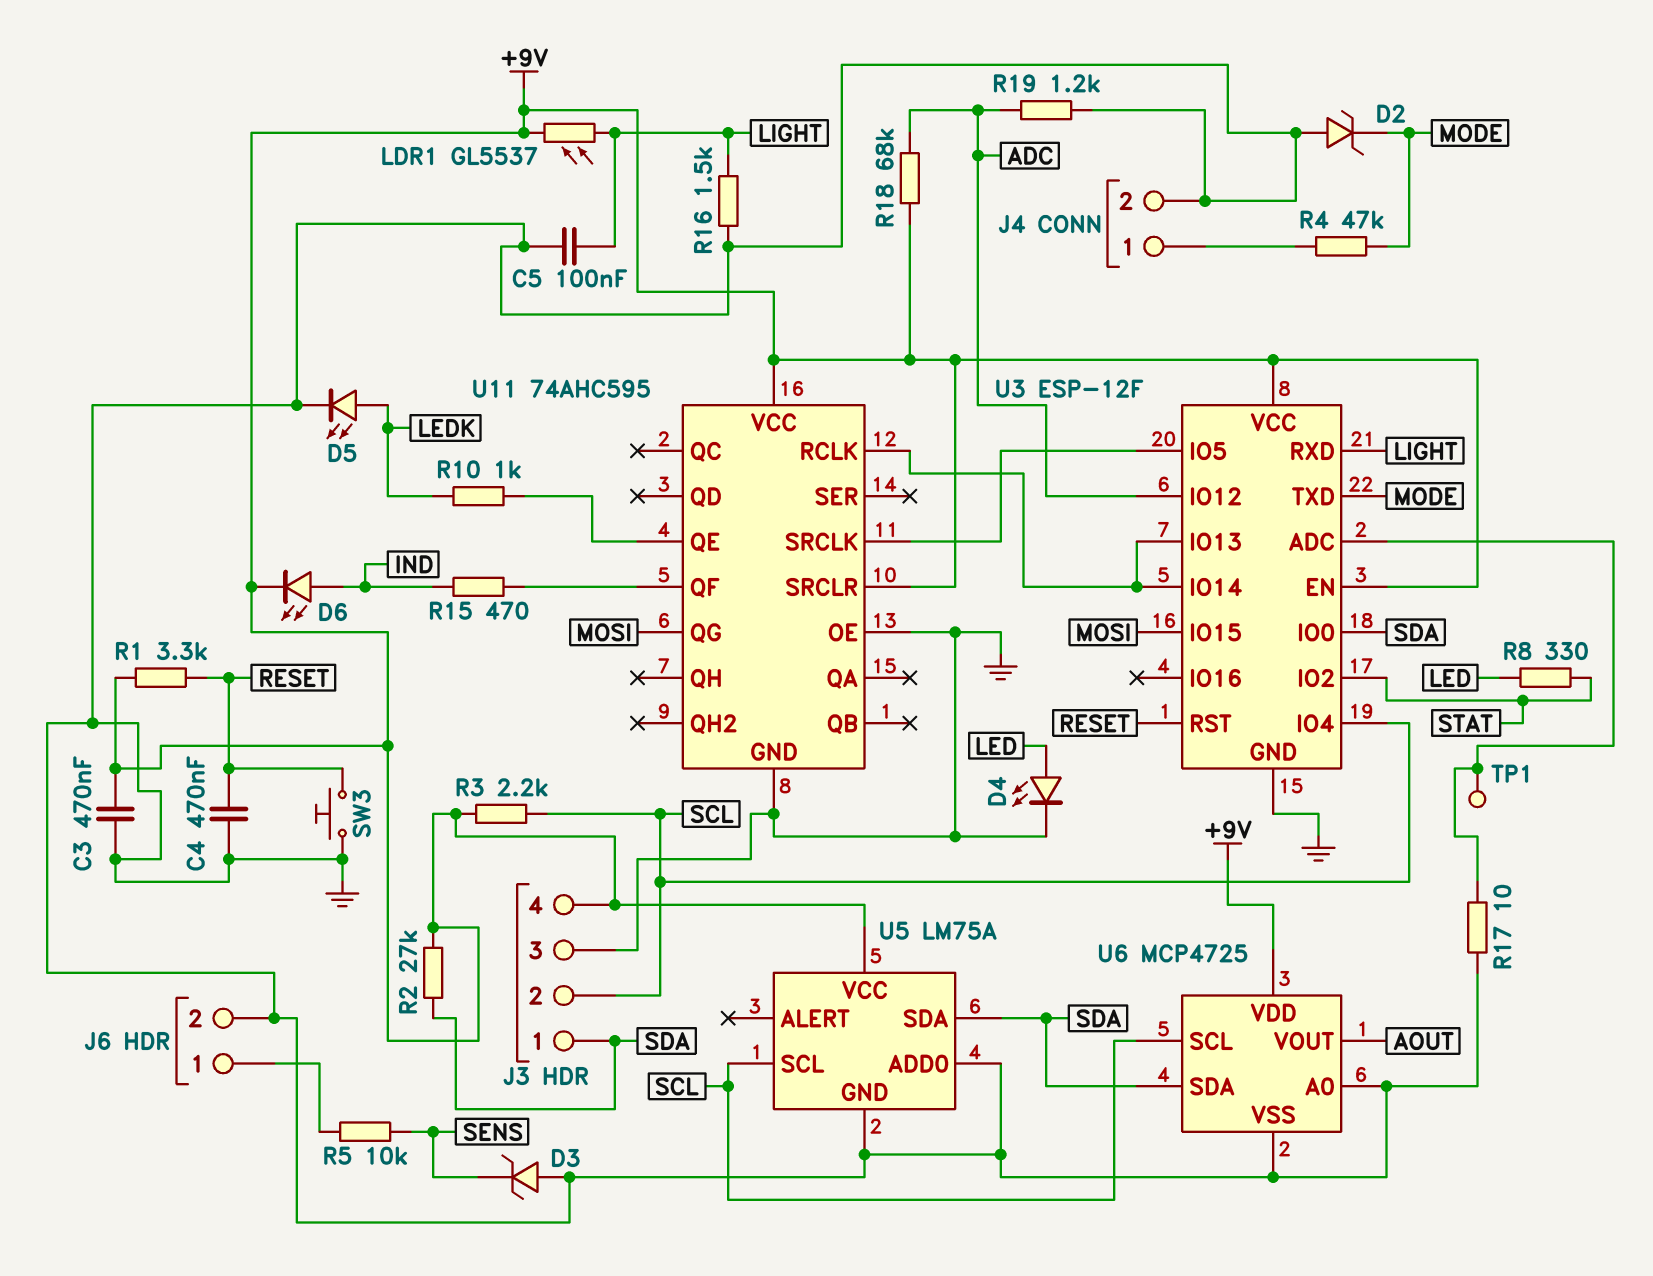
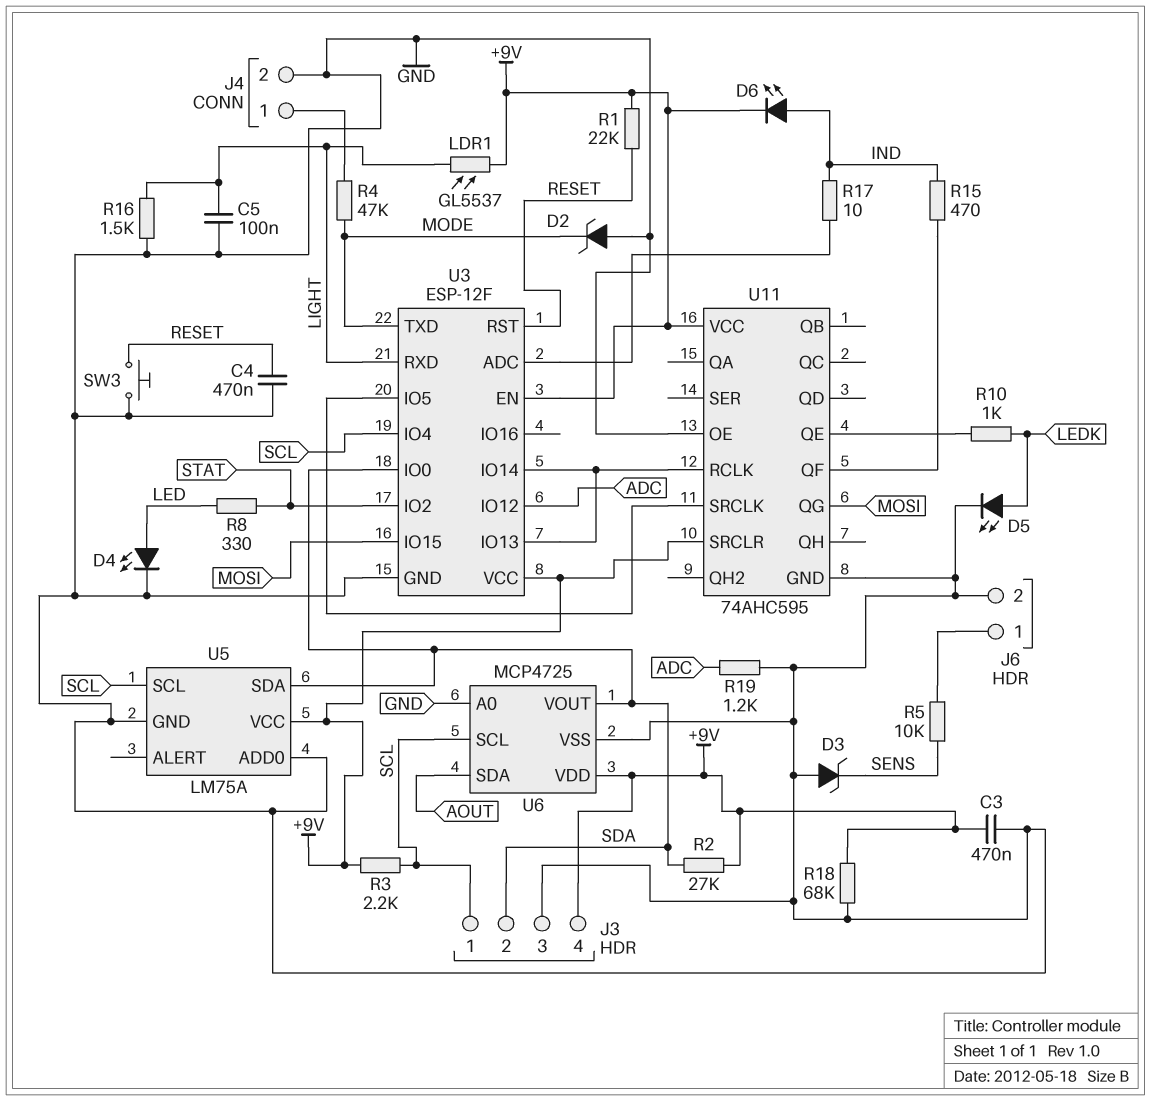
J3 pin 1: SDA -> SCL
J3 pin 2: SCL -> SDA
R1: 3.3k (+9V, RESET) -> 22k (+9V, RESET)
R17: 10 (GND, U3/ADC) -> 10 (IND, U3/ADC)
R18: 68k (+9V, ADC) -> 68k (+9V, GND)
TP1: test point (U3/ADC) -> none
U6 pin SDA: SDA -> AOUT
U6 pin VOUT: AOUT -> SDA

